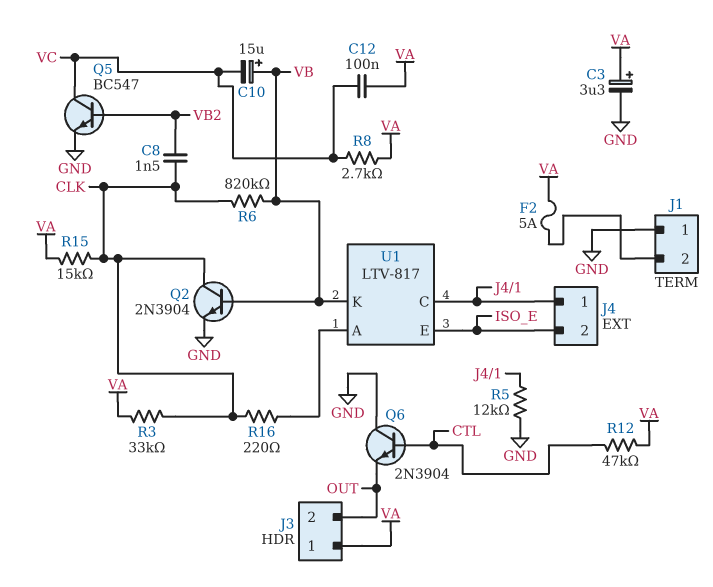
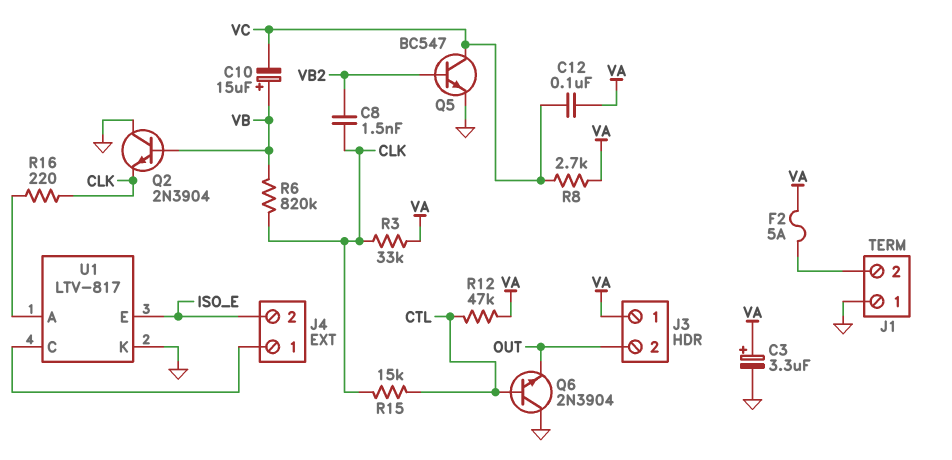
Q2: NPN 2N3904 (B VB, C CLK, E GND) -> NPN 2N3904 (B VB, C GND, E CLK)
R5: 12k (GND, J4/1) -> none
R15: 15k (CLK, VA) -> 15k (CLK, CTL)
U1 pin K: VB -> GND

